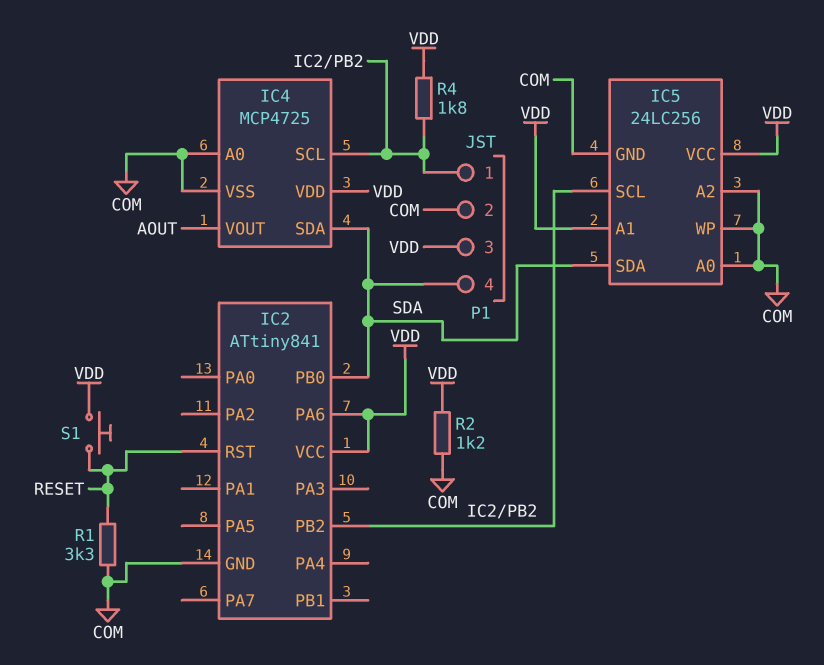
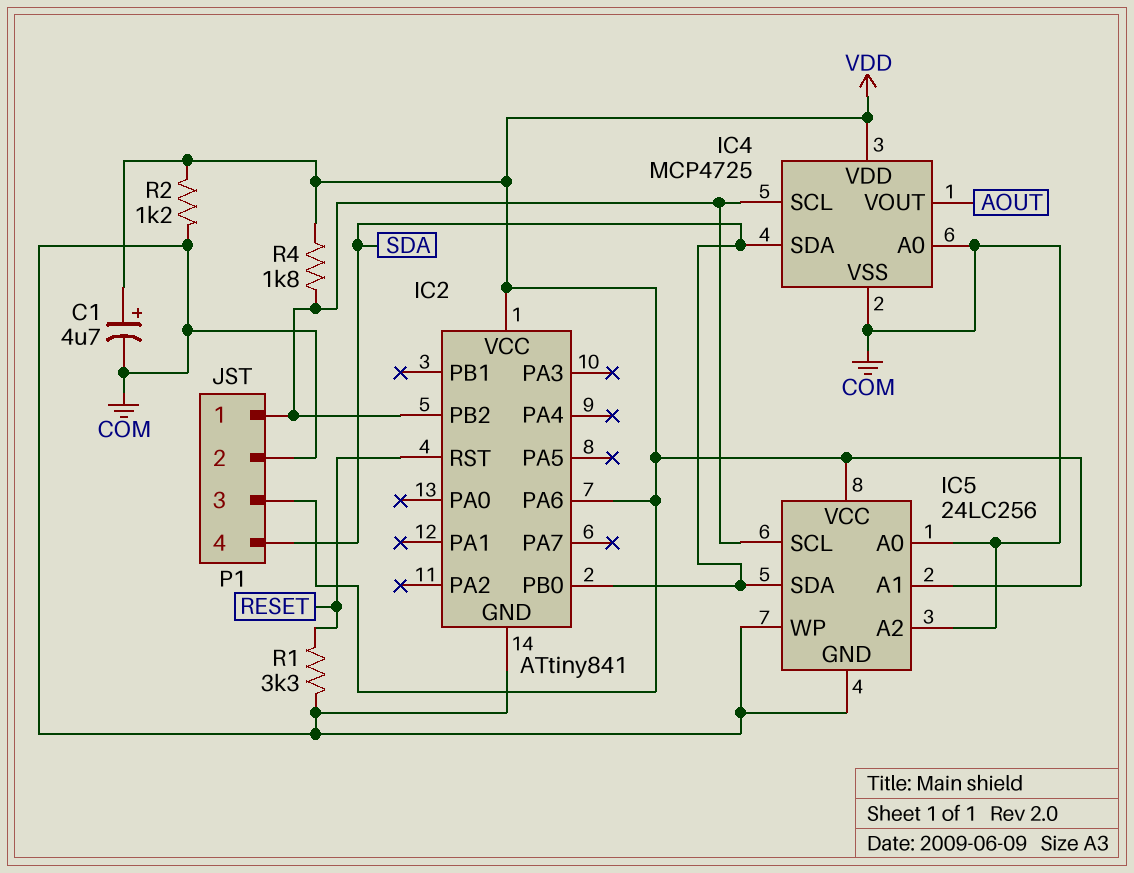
C1: none -> 4.7uF (plus VDD, minus COM)
S1: button (RESET, VDD) -> none

